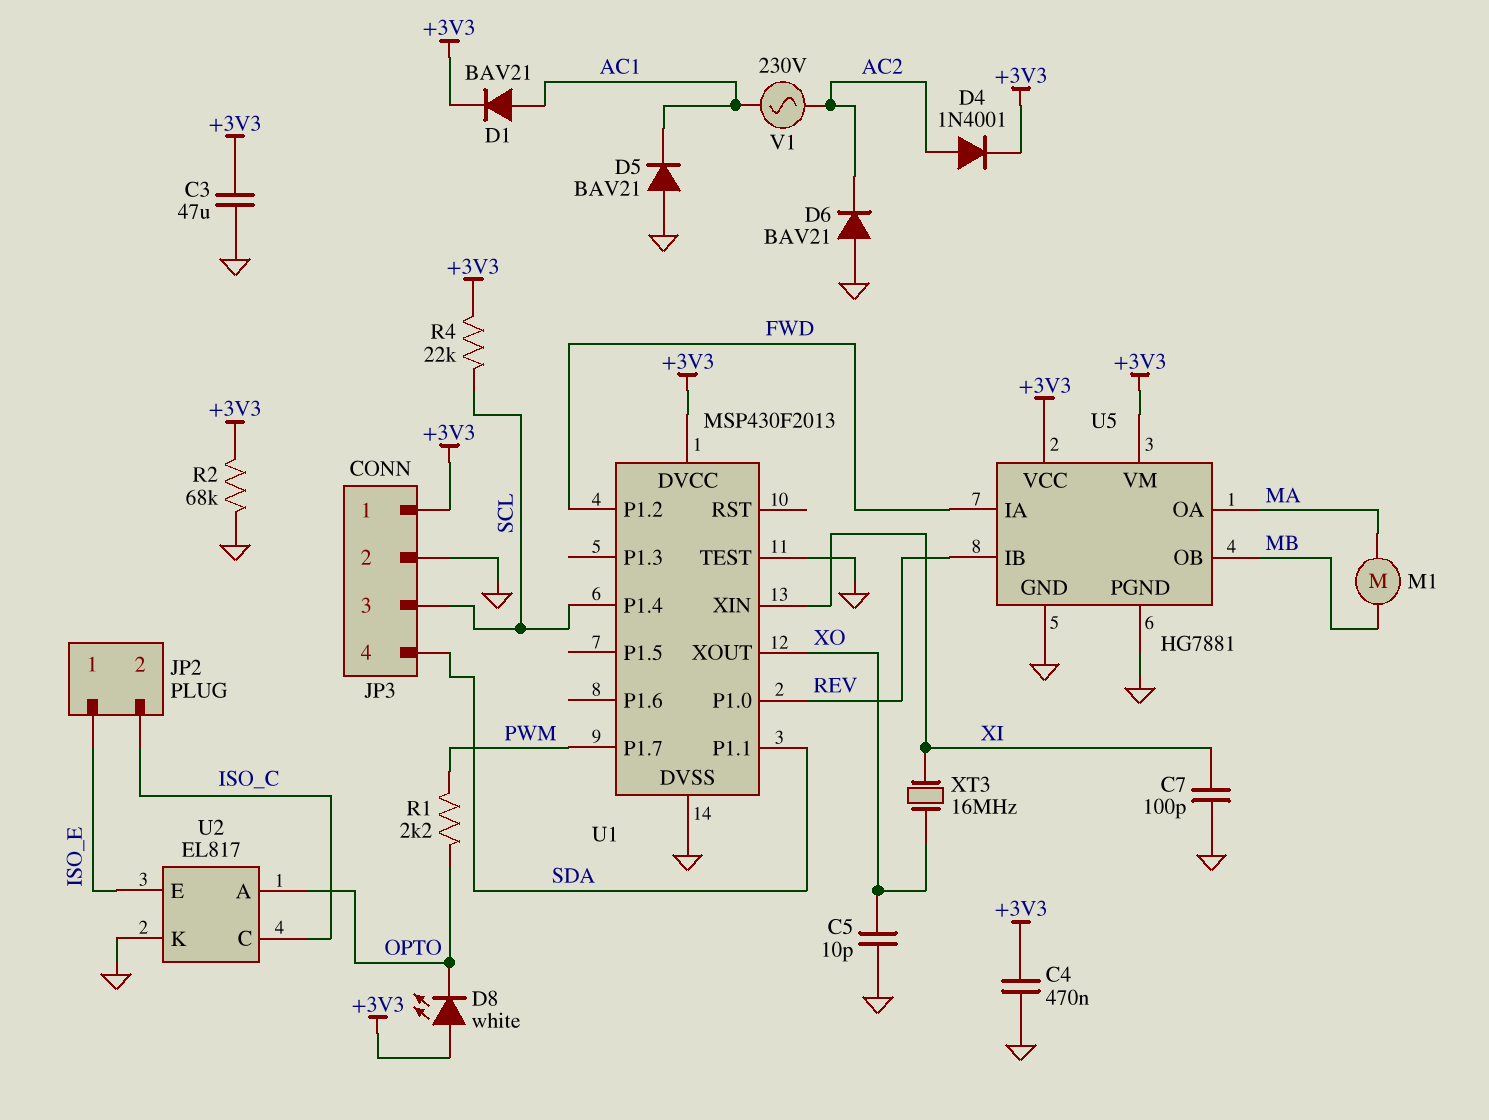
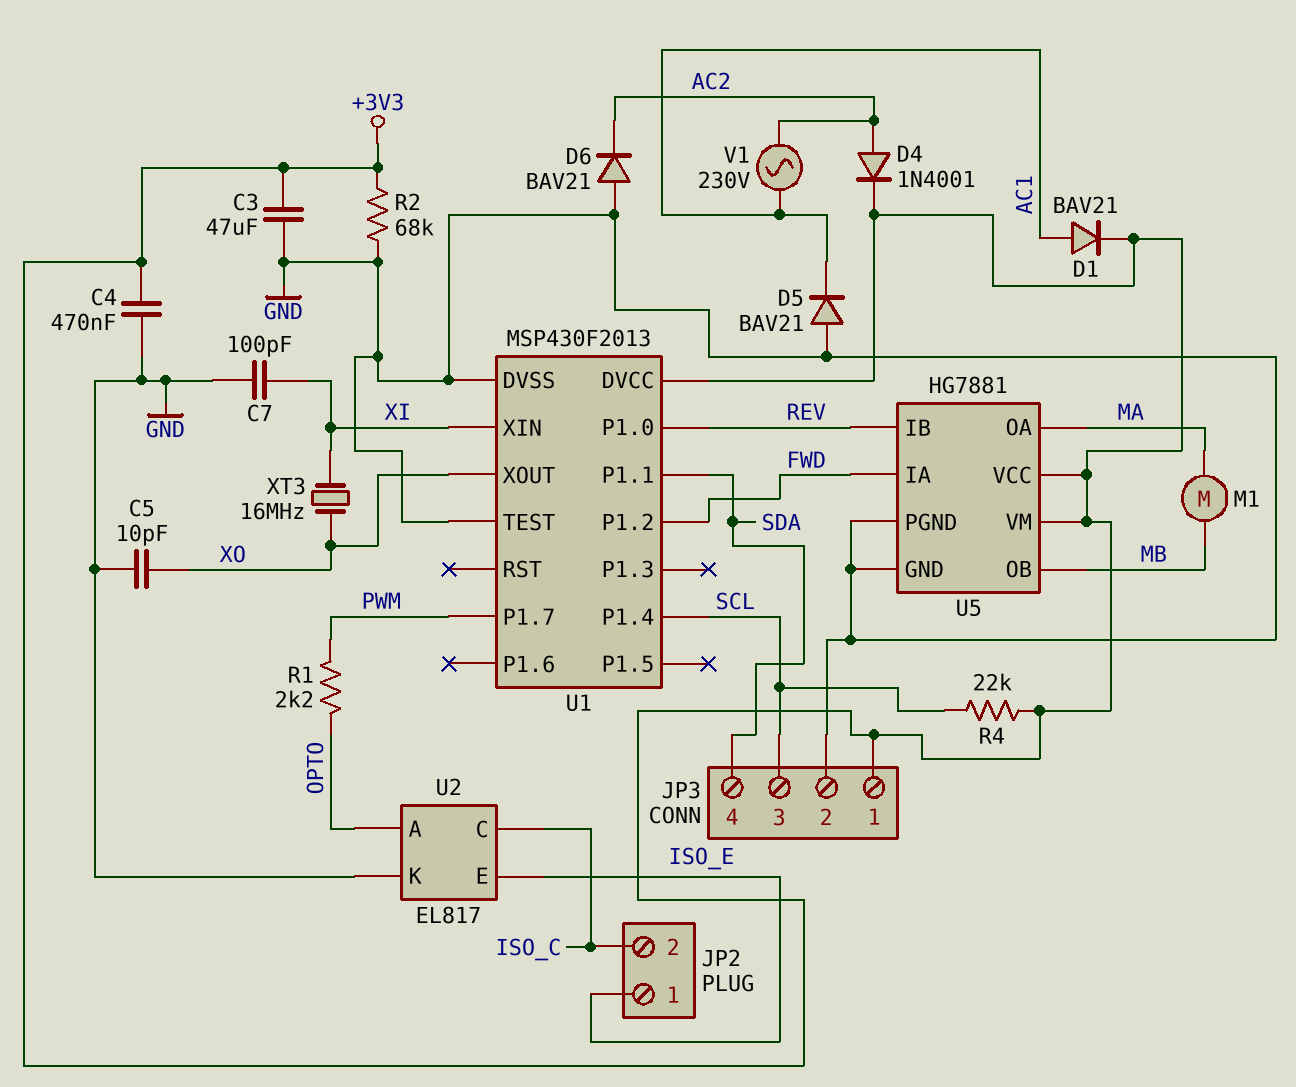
D8: LED white (A +3V3, K OPTO) -> none

